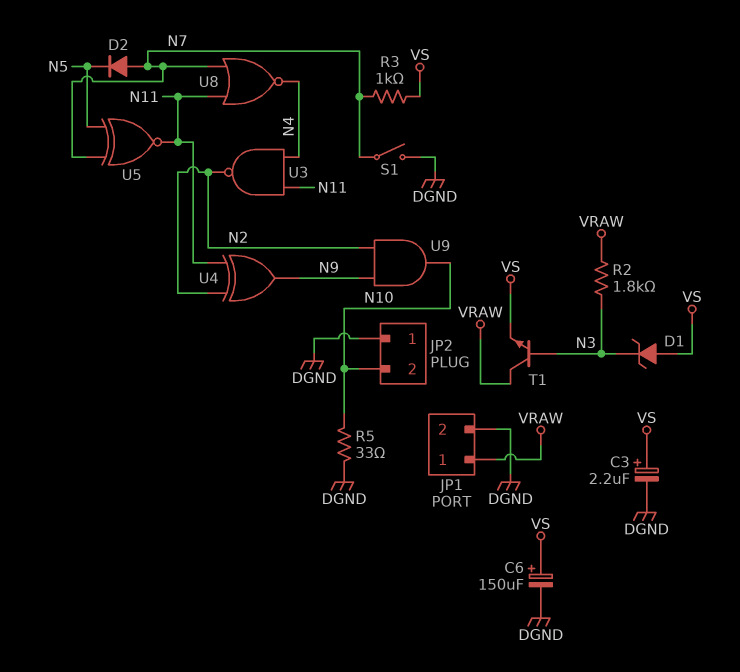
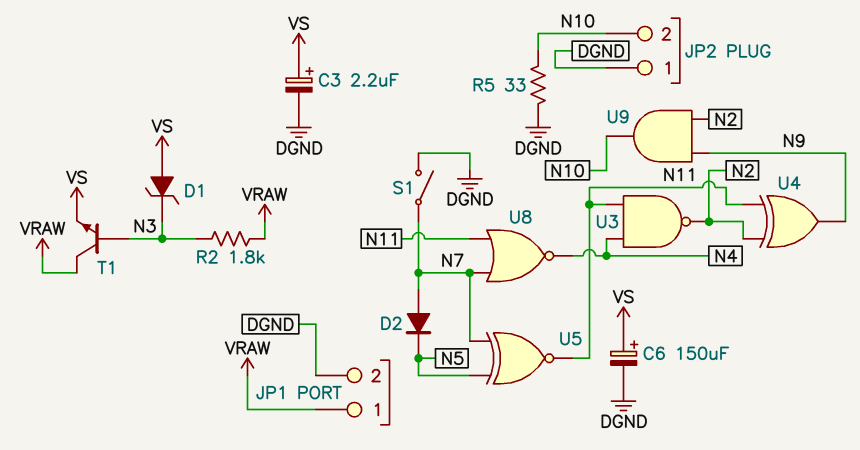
R3: 1k (N7, VS) -> none

